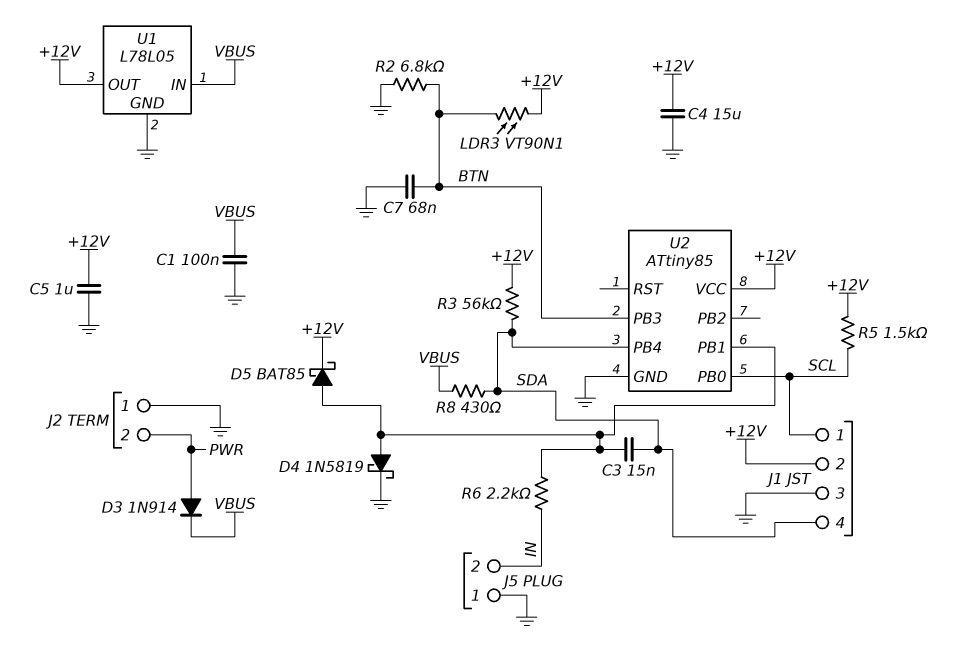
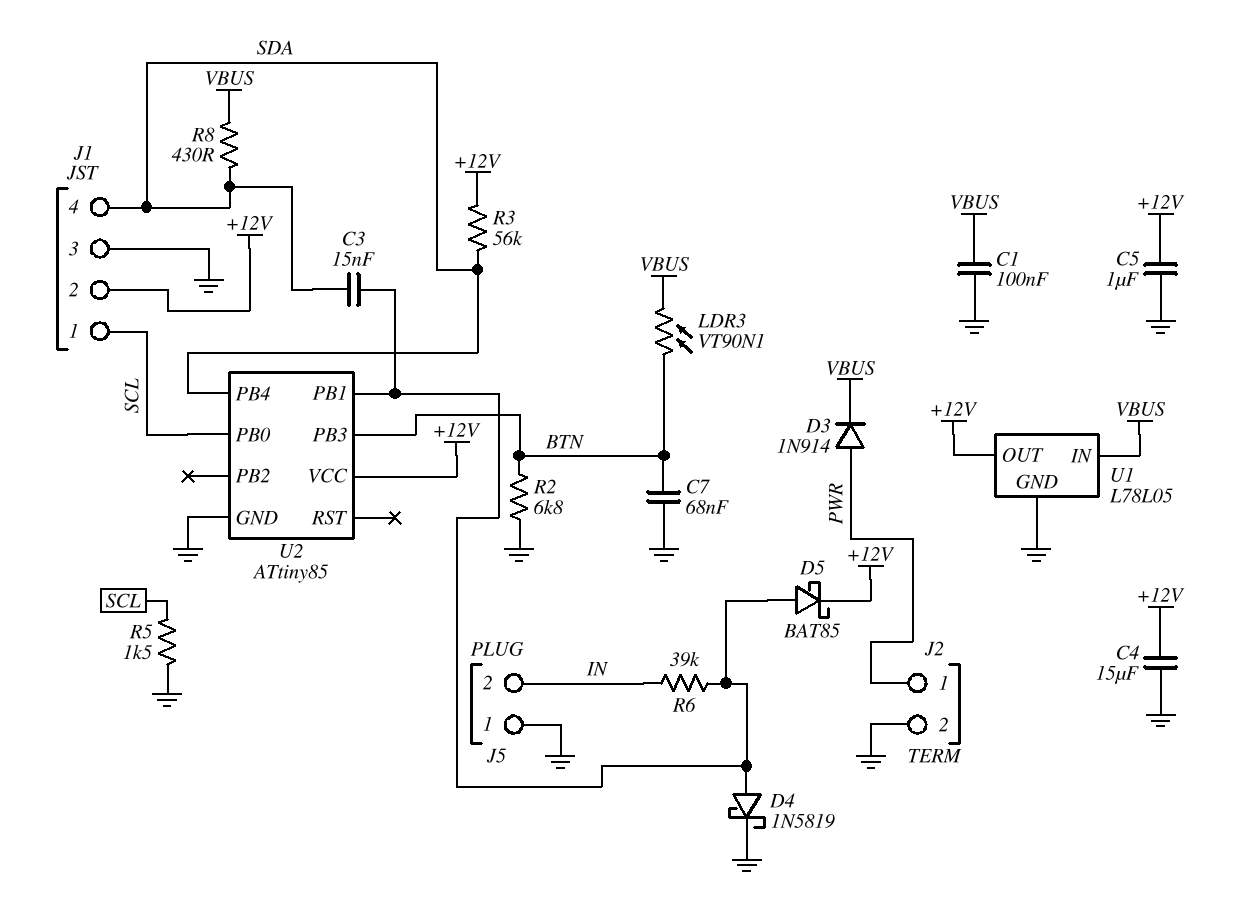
J2 pin 1: GND -> PWR
J2 pin 2: PWR -> GND
LDR3: VT90N1 (+12V, BTN) -> VT90N1 (BTN, VBUS)
R5: 1.5k (+12V, SCL) -> 1.5k (GND, SCL)
R6: 2.2k (IN, U2/PB1) -> 39k (IN, U2/PB1)

